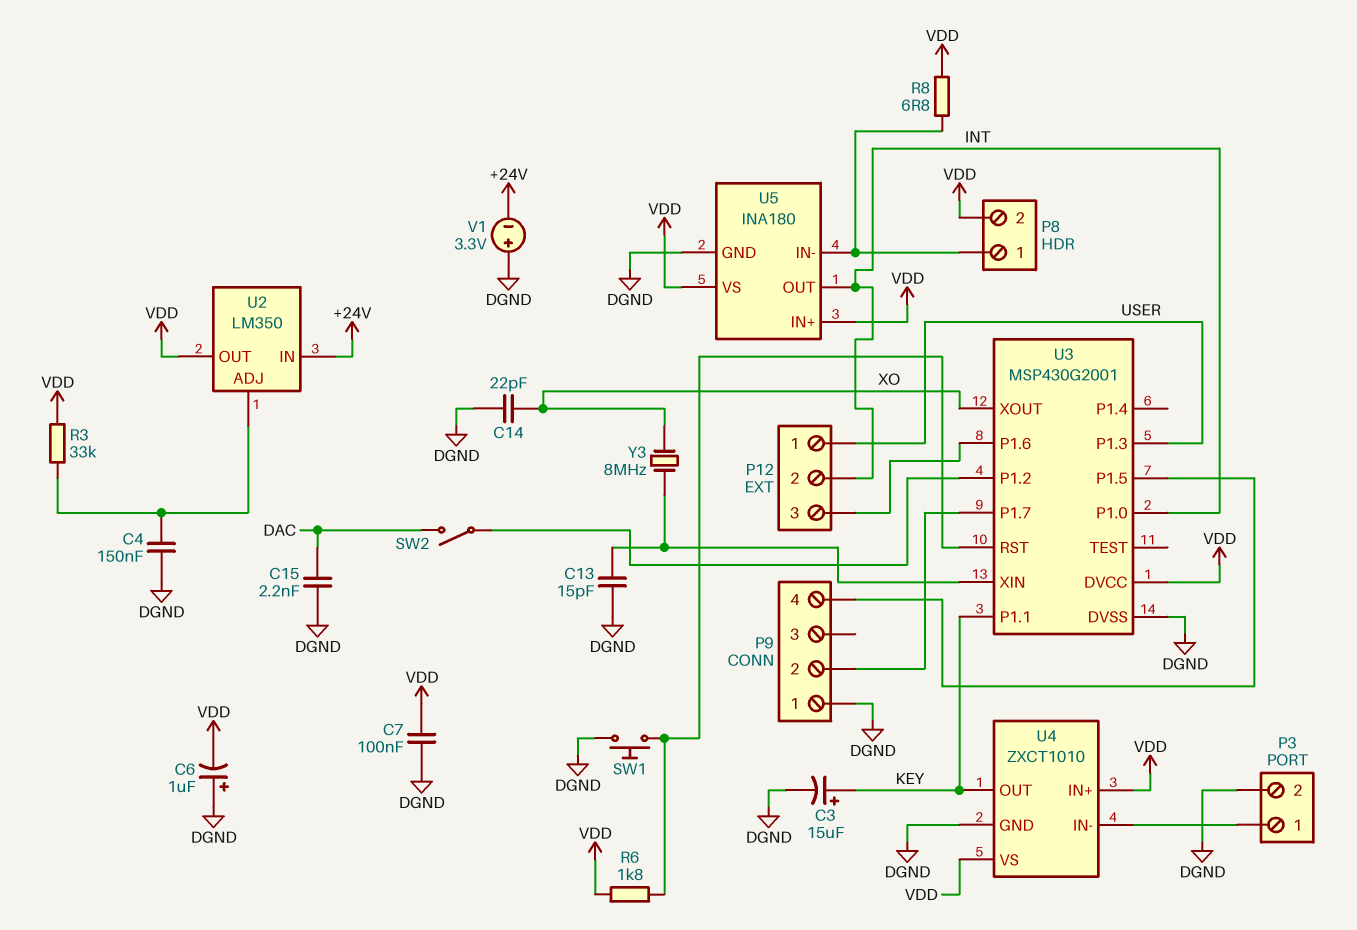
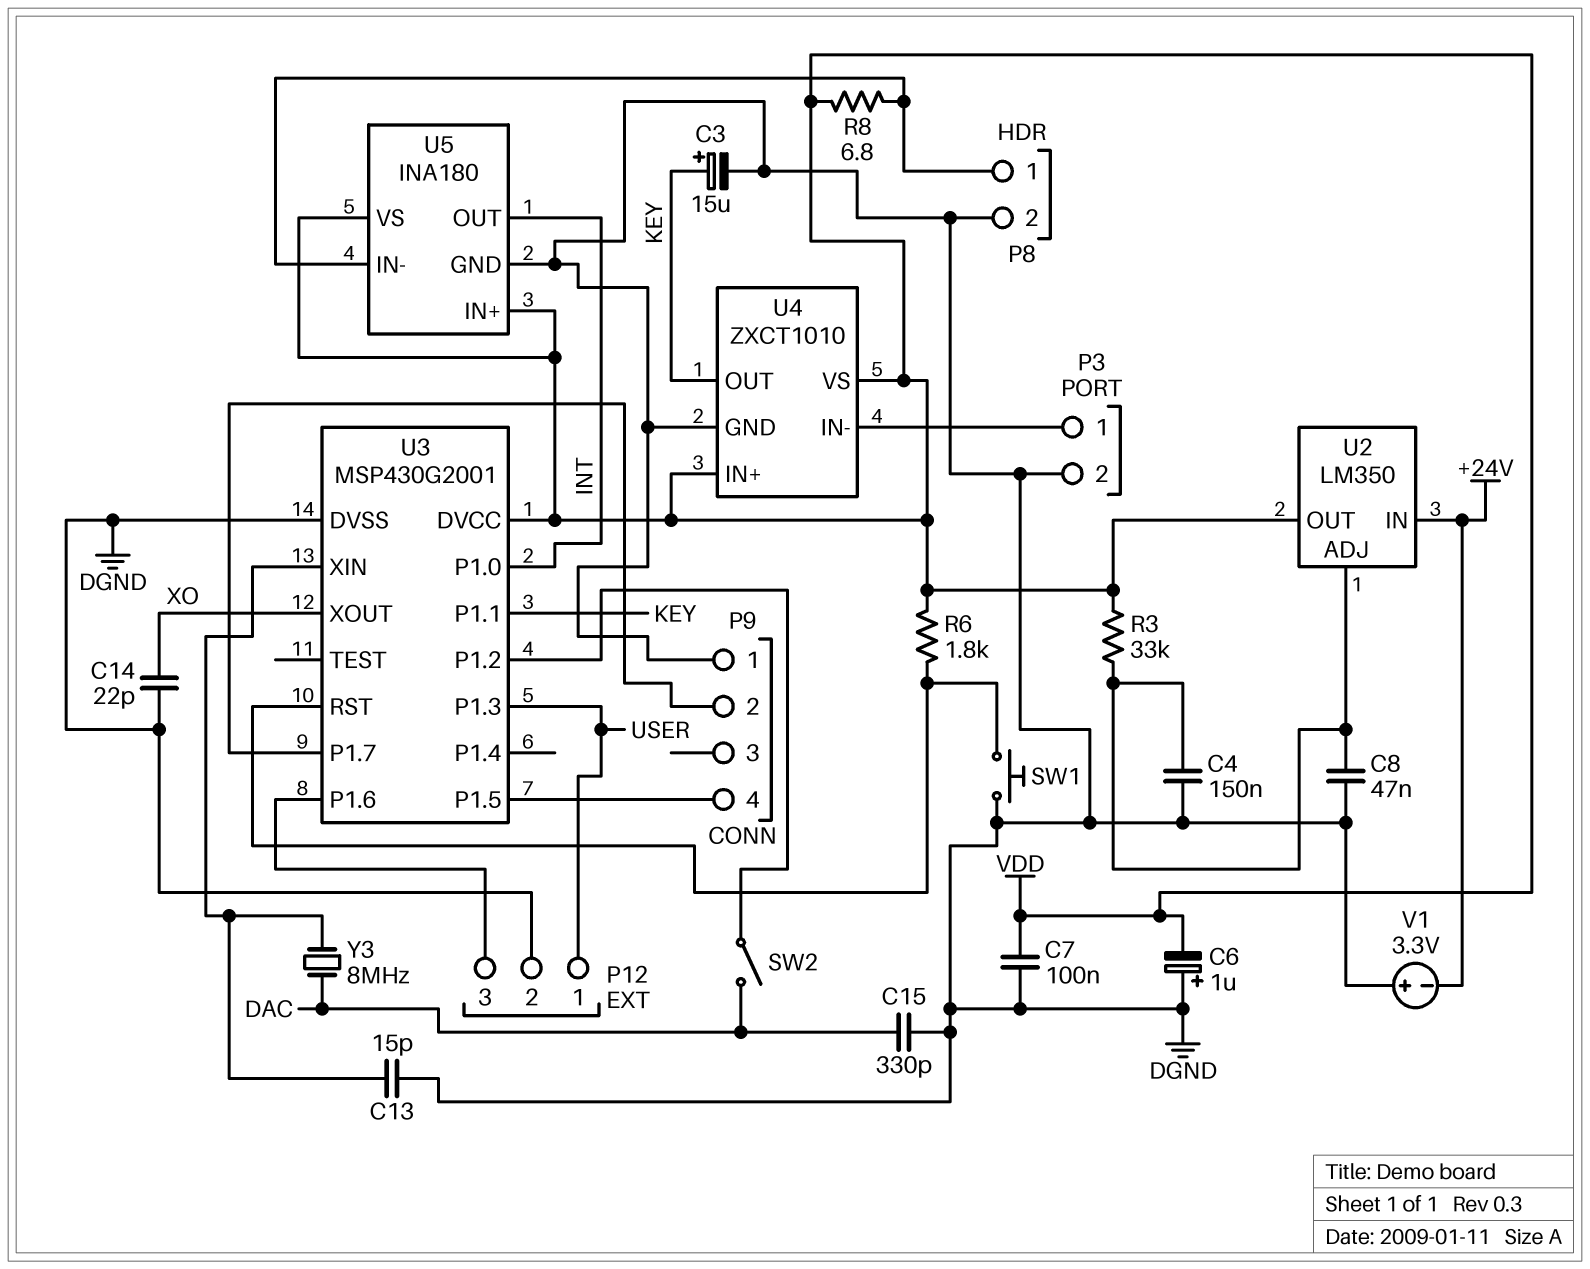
C8: none -> 47nF (DGND, U2/ADJ)
C15: 2.2nF (DAC, DGND) -> 330pF (DAC, DGND)
P8 pin 2: VDD -> DGND
P12 pin 2: INT -> DGND
Y3: 8MHz (U3/XIN, XO) -> 8MHz (DAC, U3/XIN)

